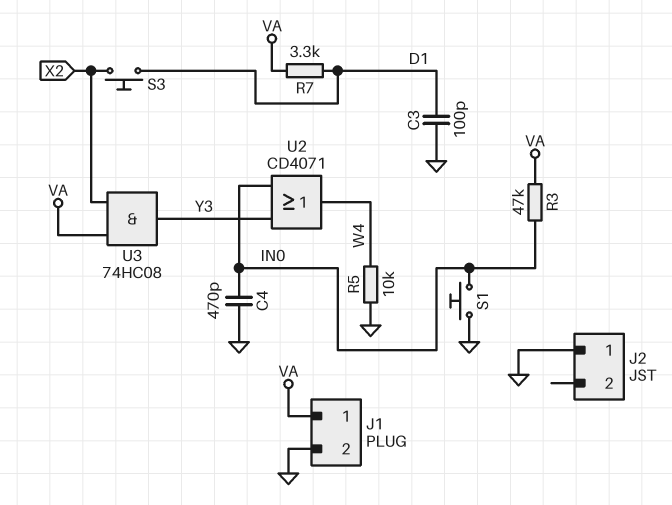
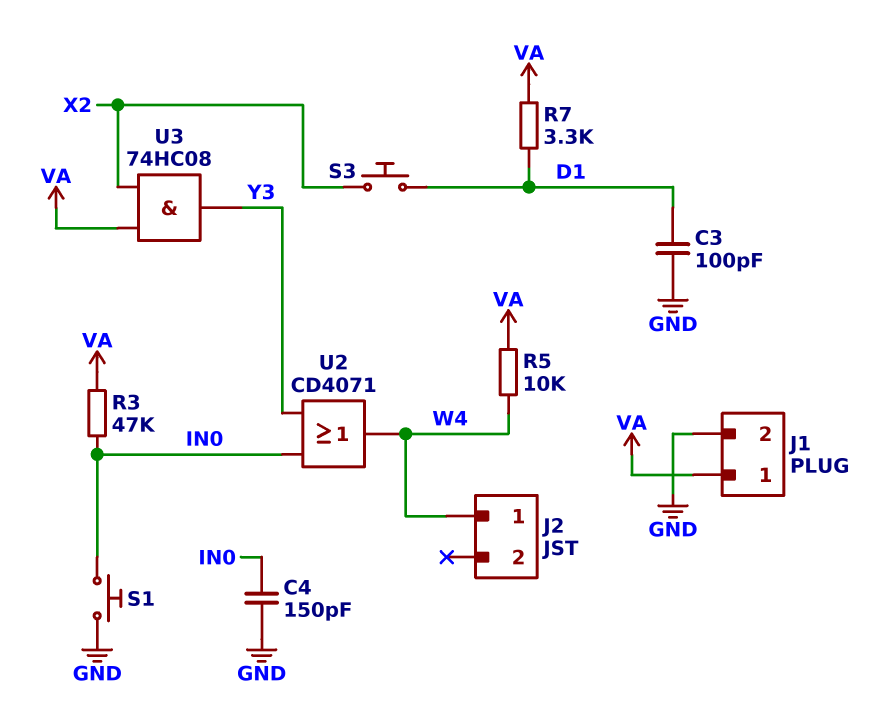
C4: 470pF (GND, IN0) -> 150pF (GND, IN0)
J2 pin 1: GND -> W4
R5: 10k (GND, W4) -> 10k (VA, W4)

